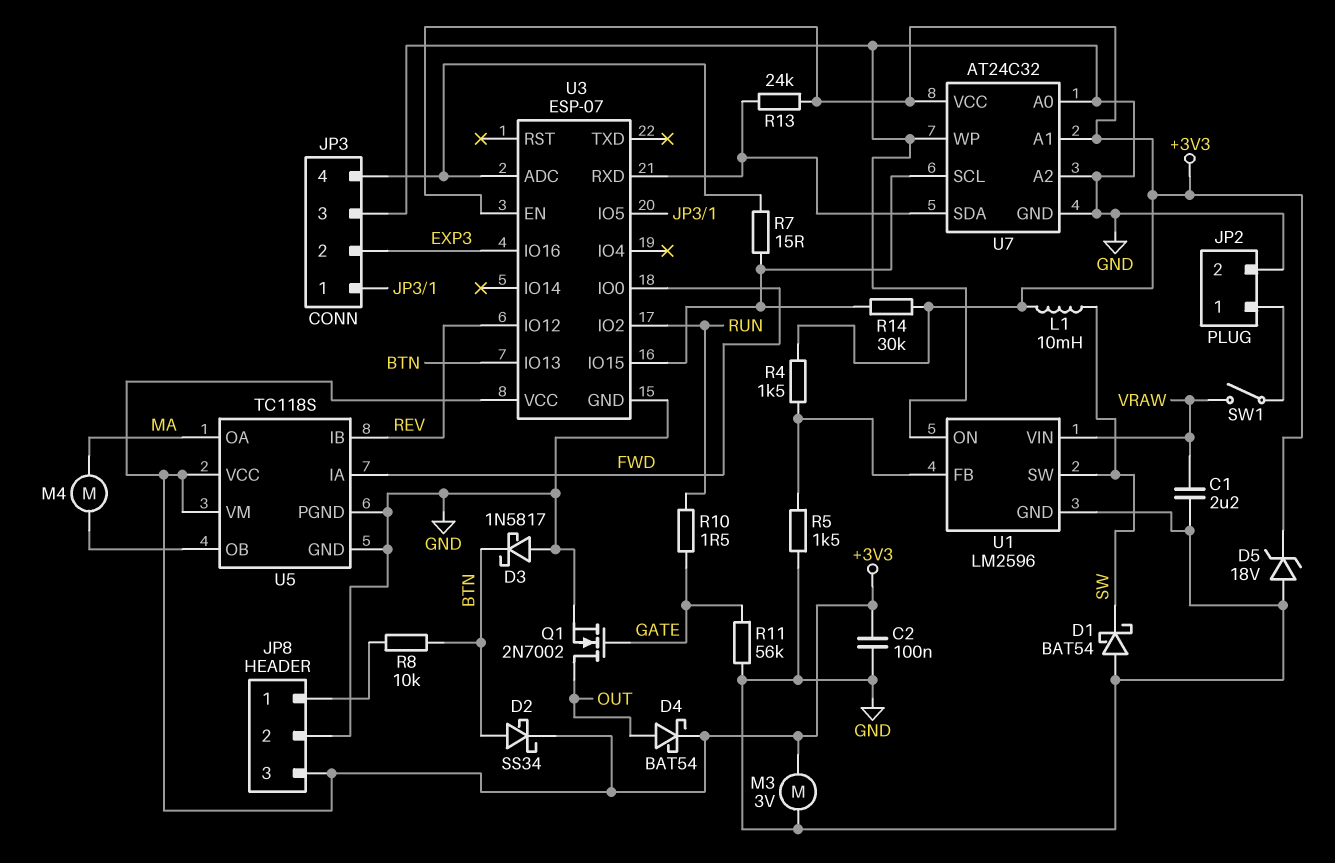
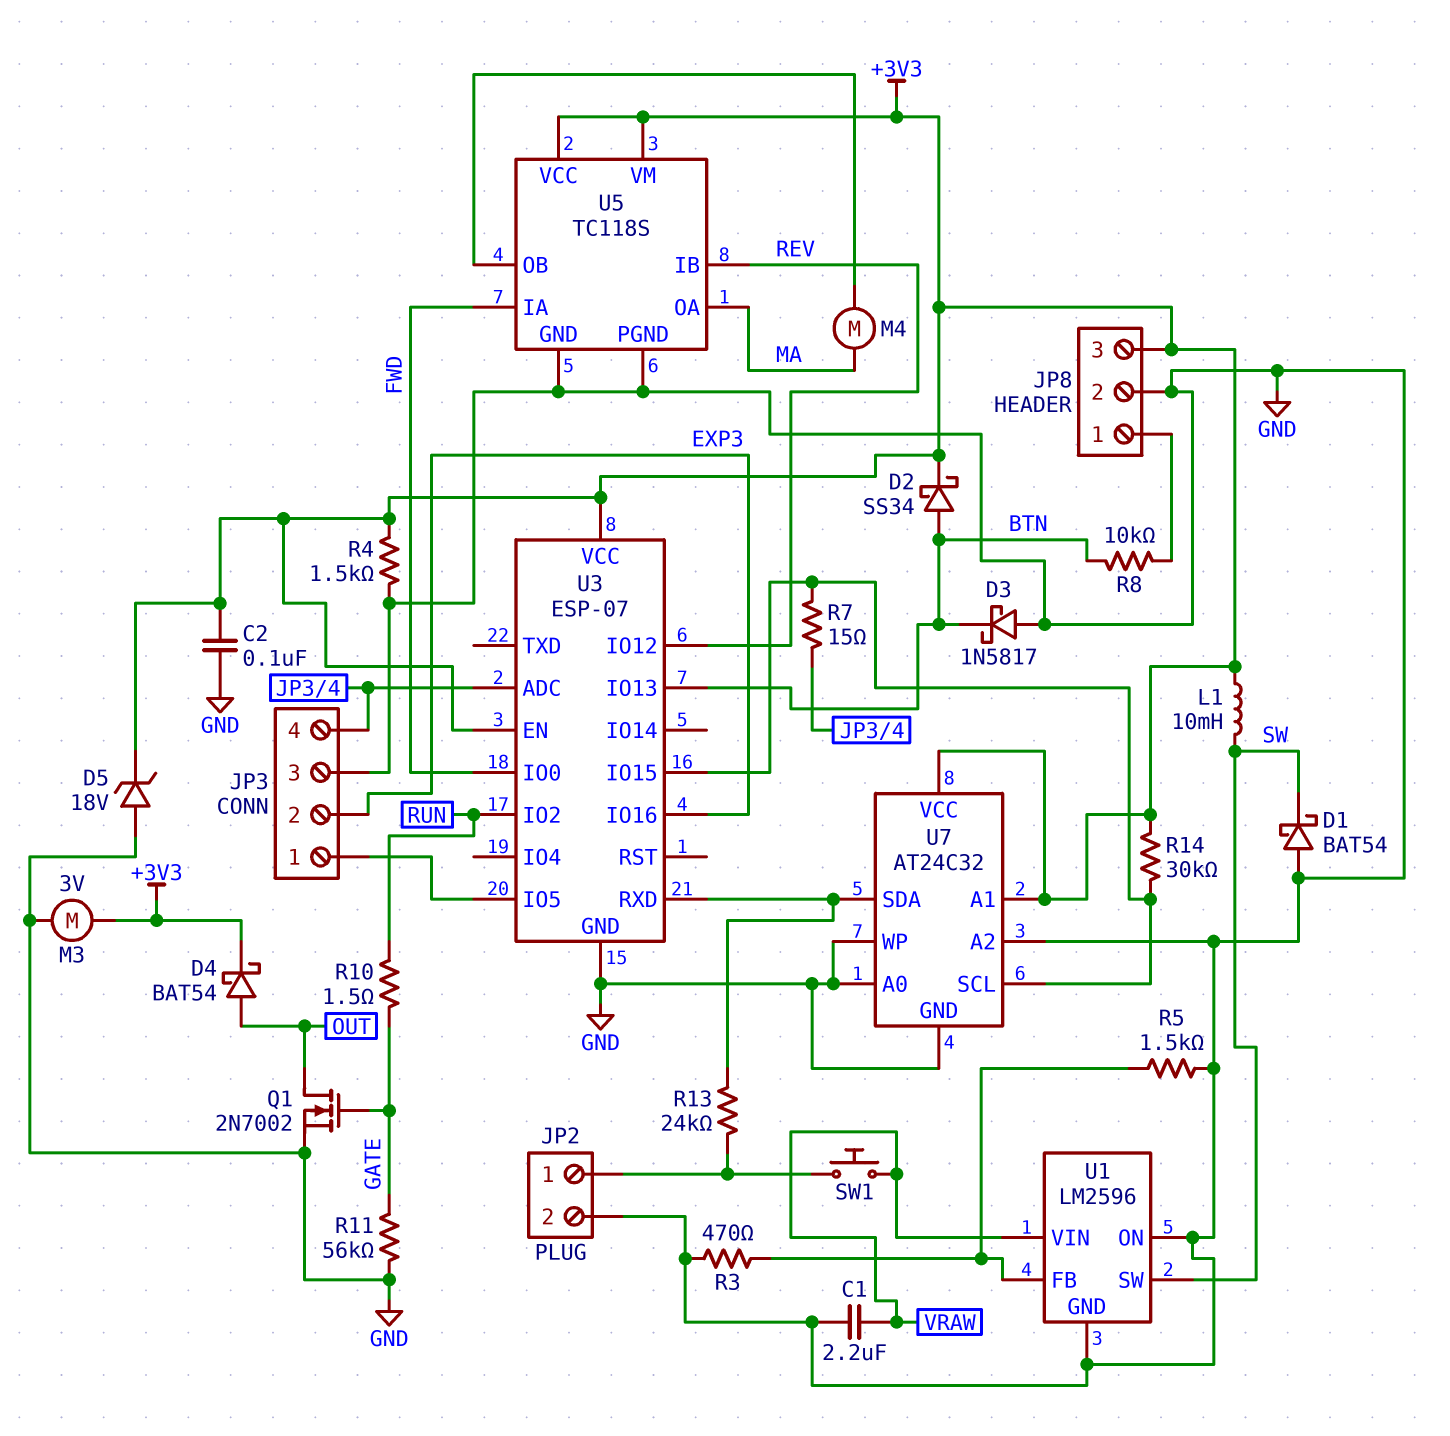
R3: none -> 470 (GND, U1/FB)
R4: 1.5k (+3V3, U1/FB) -> 1.5k (+3V3, GND)
R13: 24k (+3V3, U3/RXD) -> 24k (JP2/1, U3/RXD)
SW1: switch (JP2/1, VRAW) -> button (JP2/1, VRAW)

